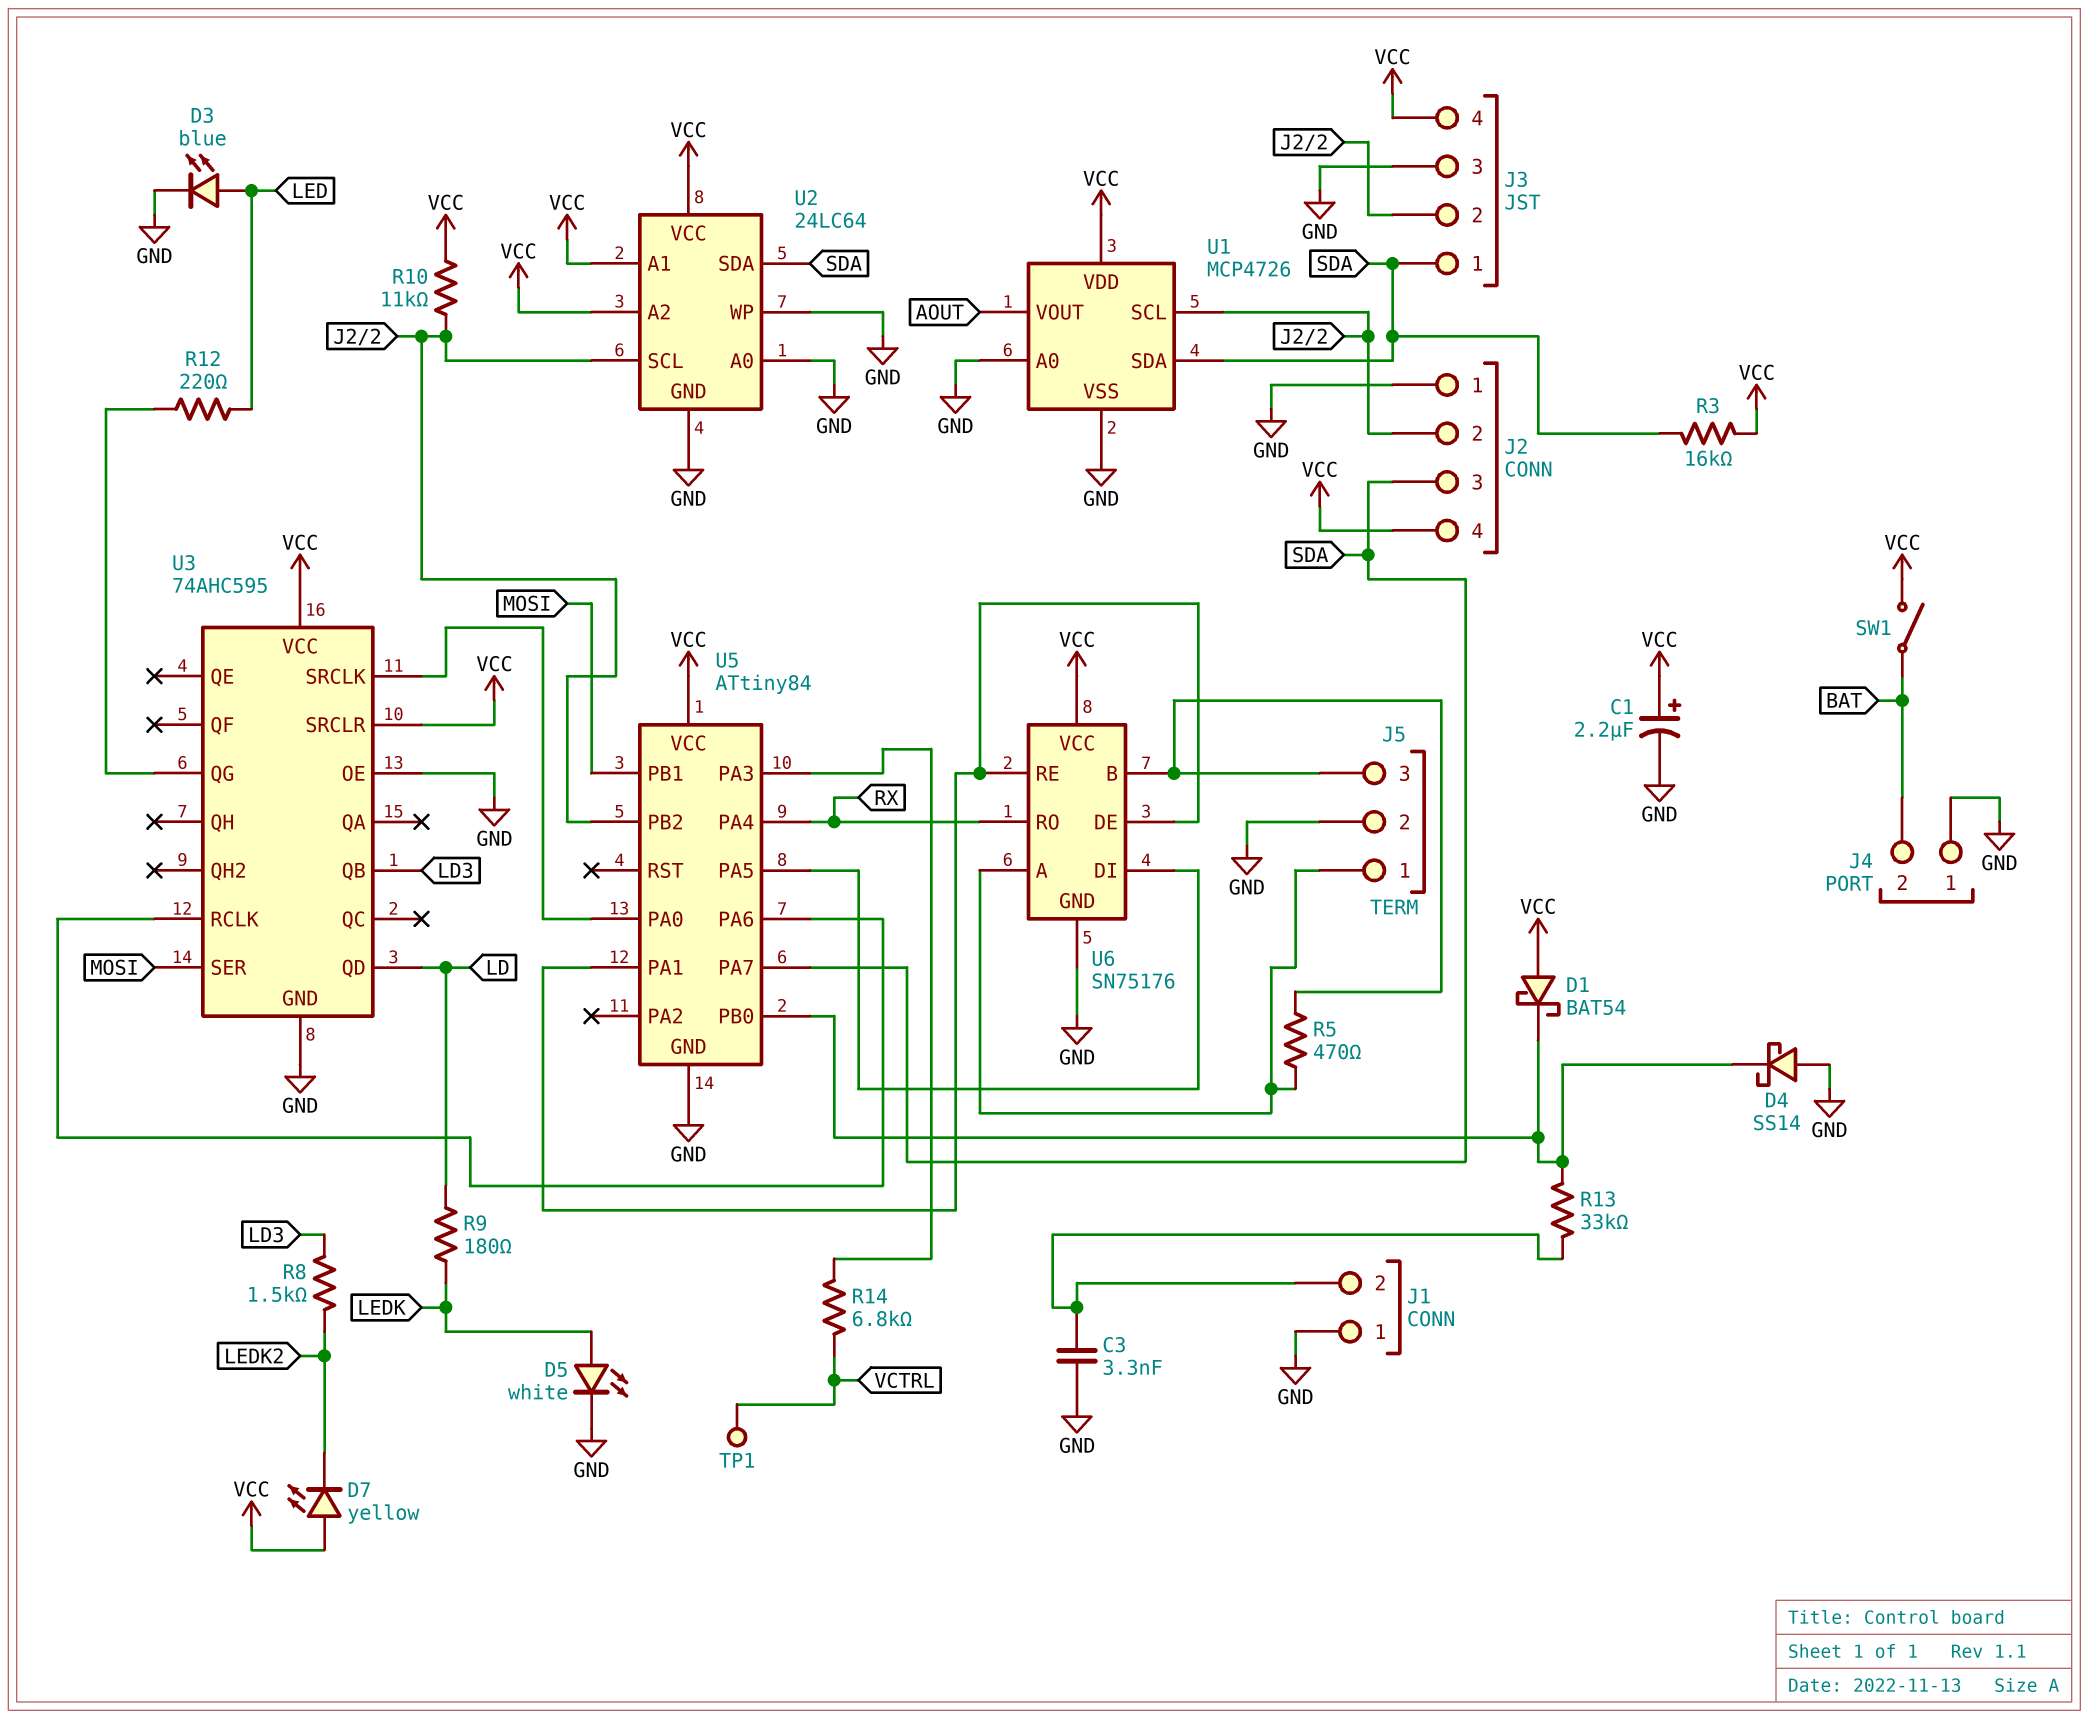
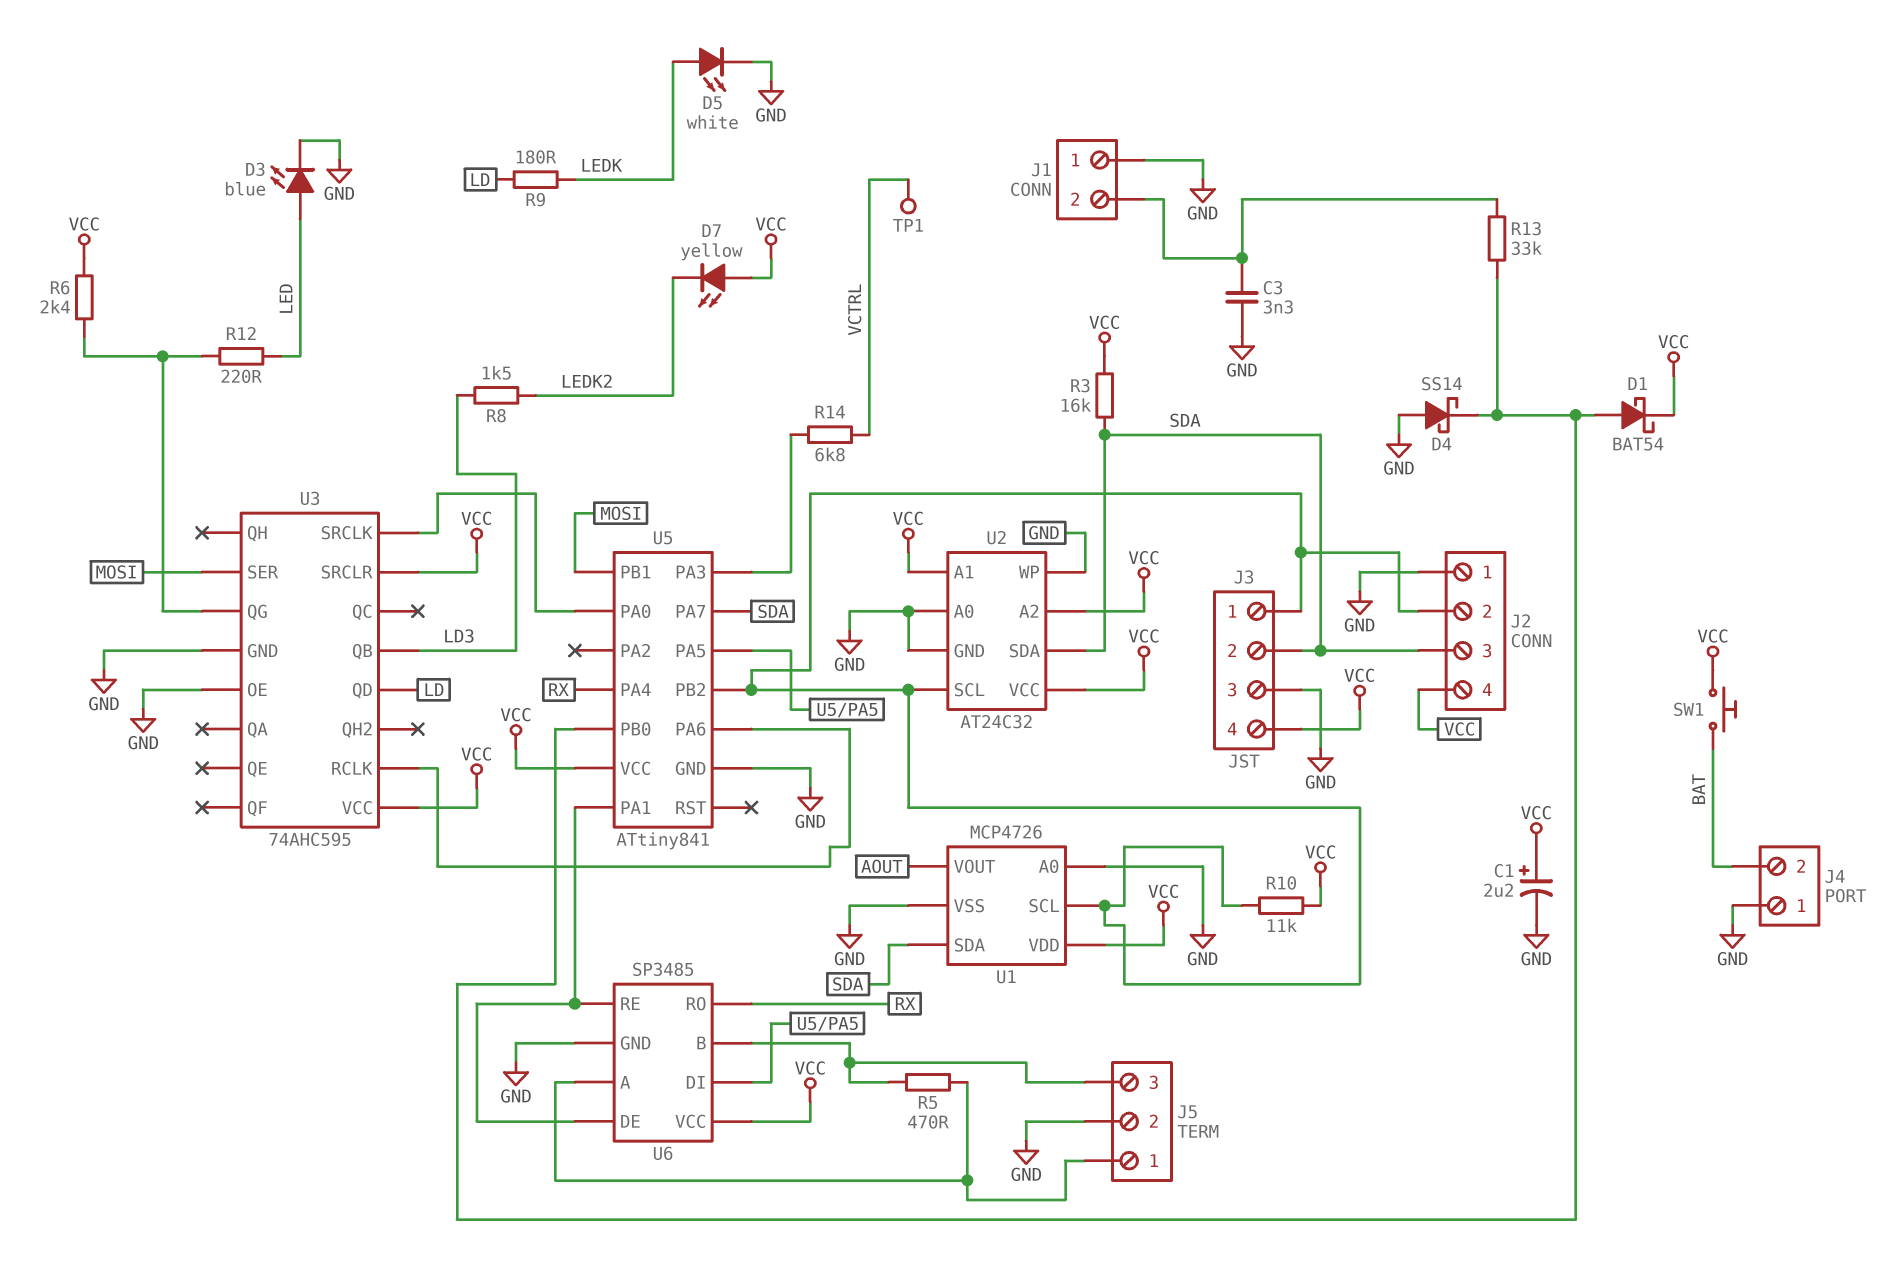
D1: schottky BAT54 (A VCC, K U5/PB0) -> schottky BAT54 (A U5/PB0, K VCC)
J3 pin 1: SDA -> J2/2
J3 pin 2: J2/2 -> SDA
R6: none -> 2.4k (U3/QG, VCC)
SW1: switch (BAT, VCC) -> button (BAT, VCC)
U2: 24LC64 -> AT24C32
U5: ATtiny84 -> ATtiny841
U6: SN75176 -> SP3485

